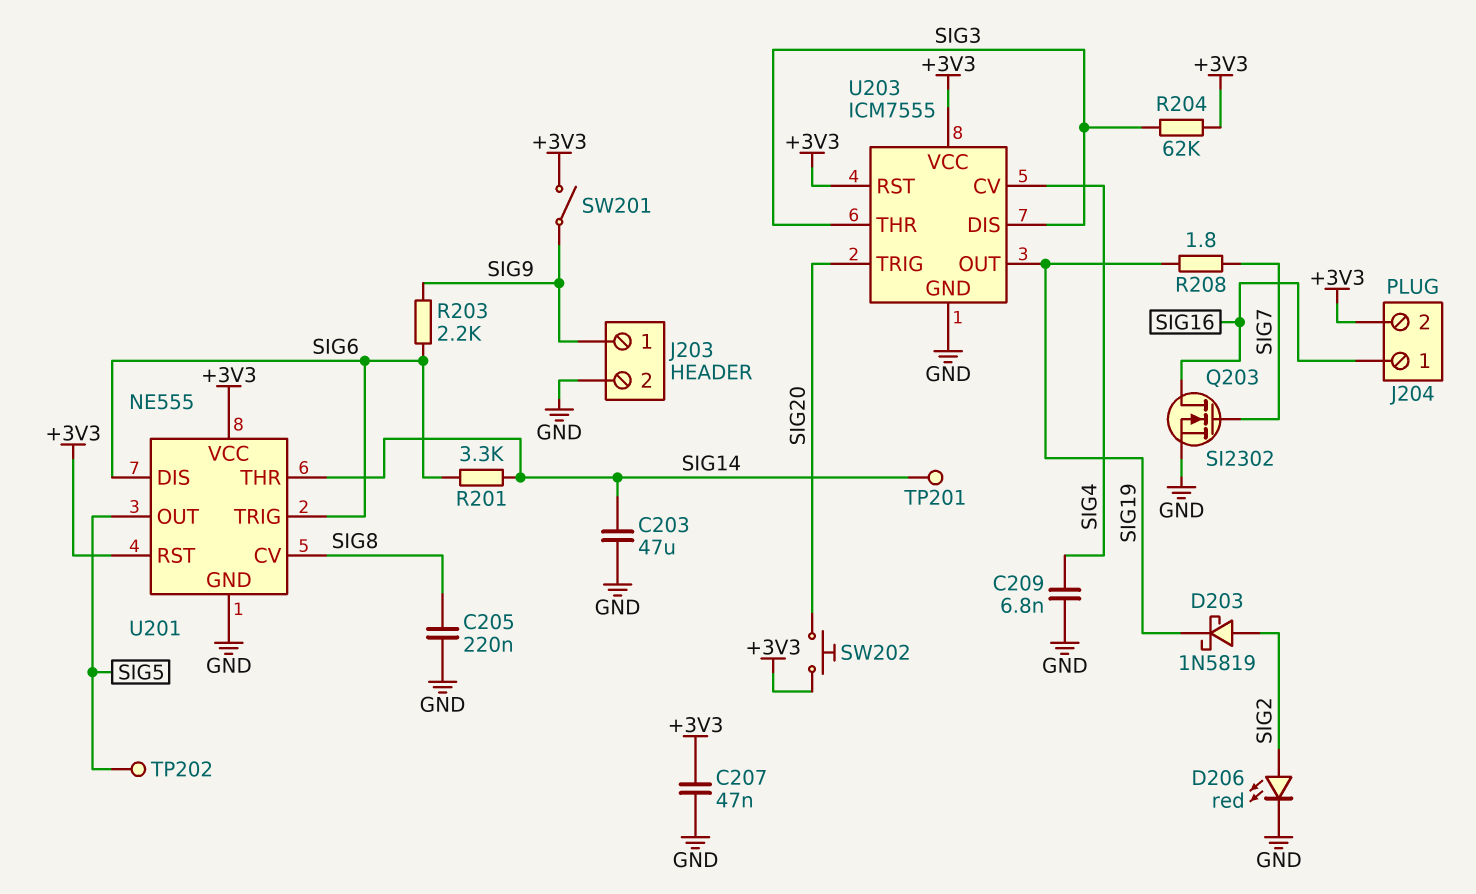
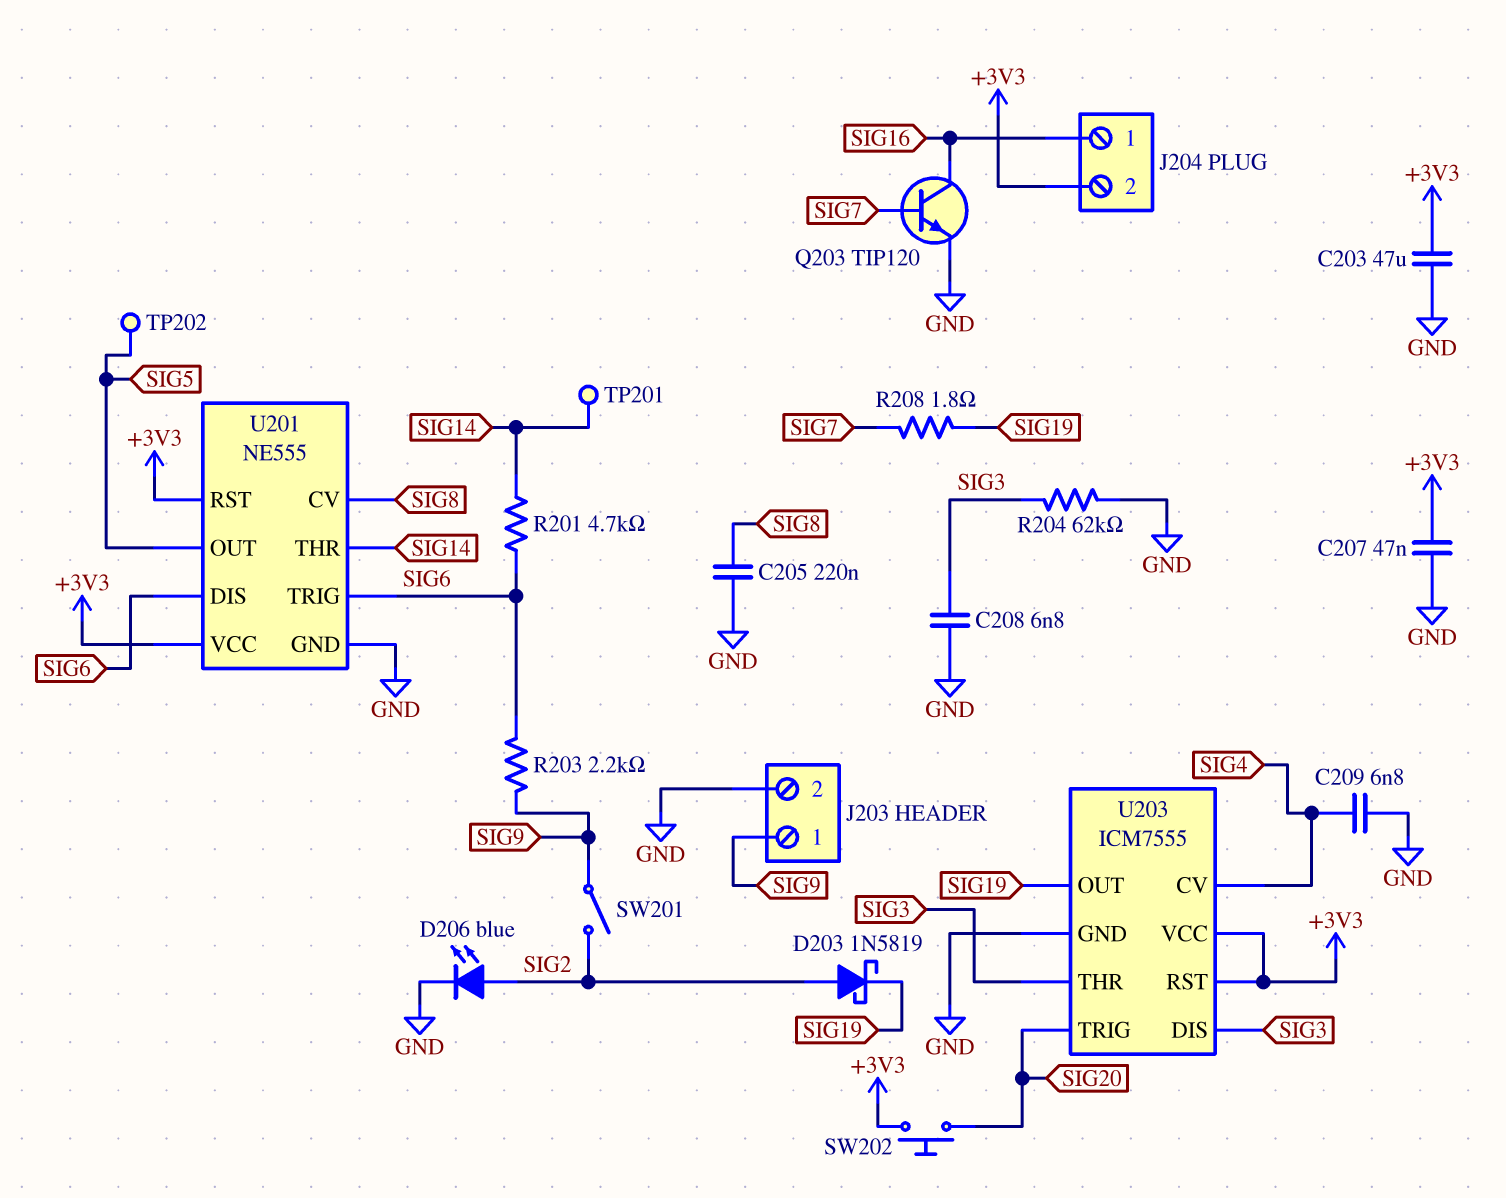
C203: 47uF (GND, SIG14) -> 47uF (+3V3, GND)
C208: none -> 6.8nF (GND, SIG3)
D206: LED red (A SIG2, K GND) -> LED blue (A SIG2, K GND)
Q203: NMOS SI2302 (G SIG7, D SIG16, S GND) -> NPN TIP120 (B SIG7, C SIG16, E GND)
R201: 3.3k (SIG6, SIG14) -> 4.7k (SIG6, SIG14)
R204: 62k (+3V3, SIG3) -> 62k (GND, SIG3)
SW201: switch (+3V3, SIG9) -> switch (SIG2, SIG9)

